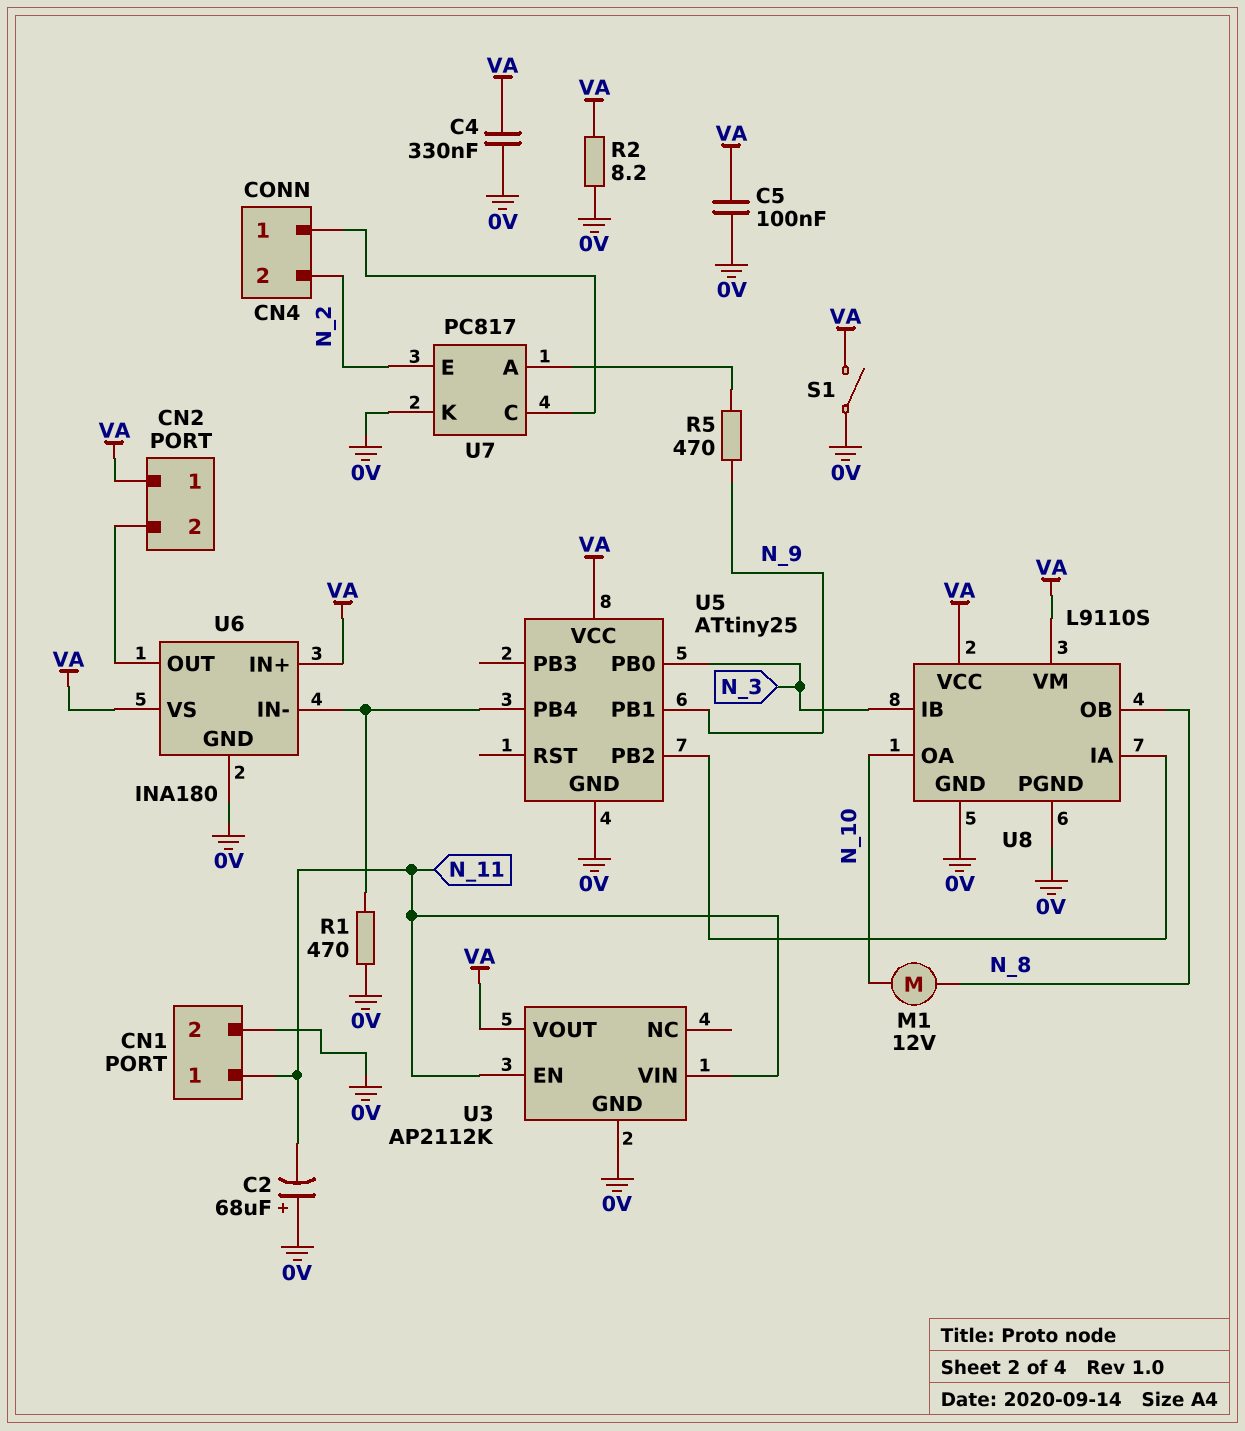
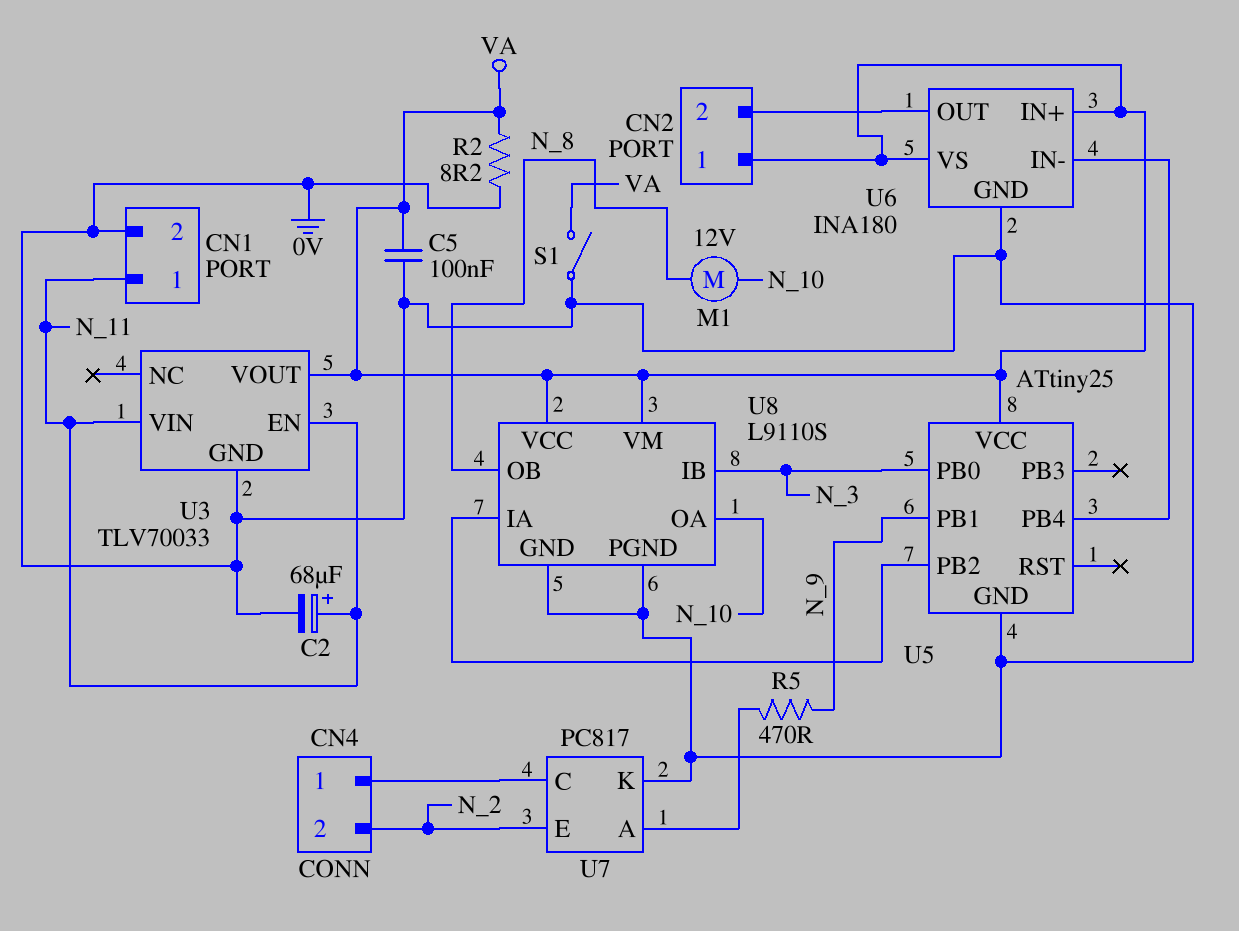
C2: 68uF (plus 0V, minus N_11) -> 68uF (plus N_11, minus 0V)
C4: 330nF (0V, VA) -> none
R1: 470 (0V, U5/PB4) -> none
U3: AP2112K -> TLV70033

